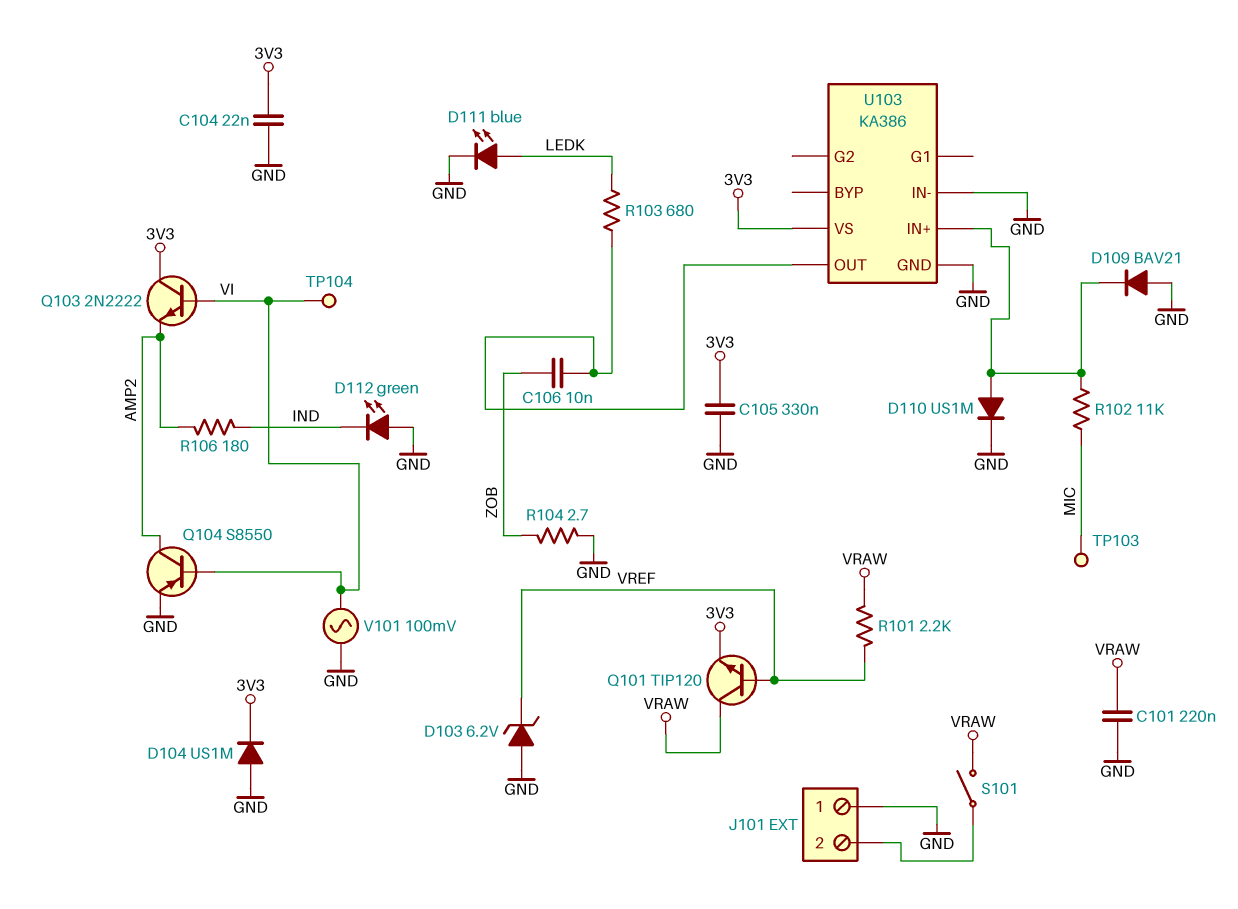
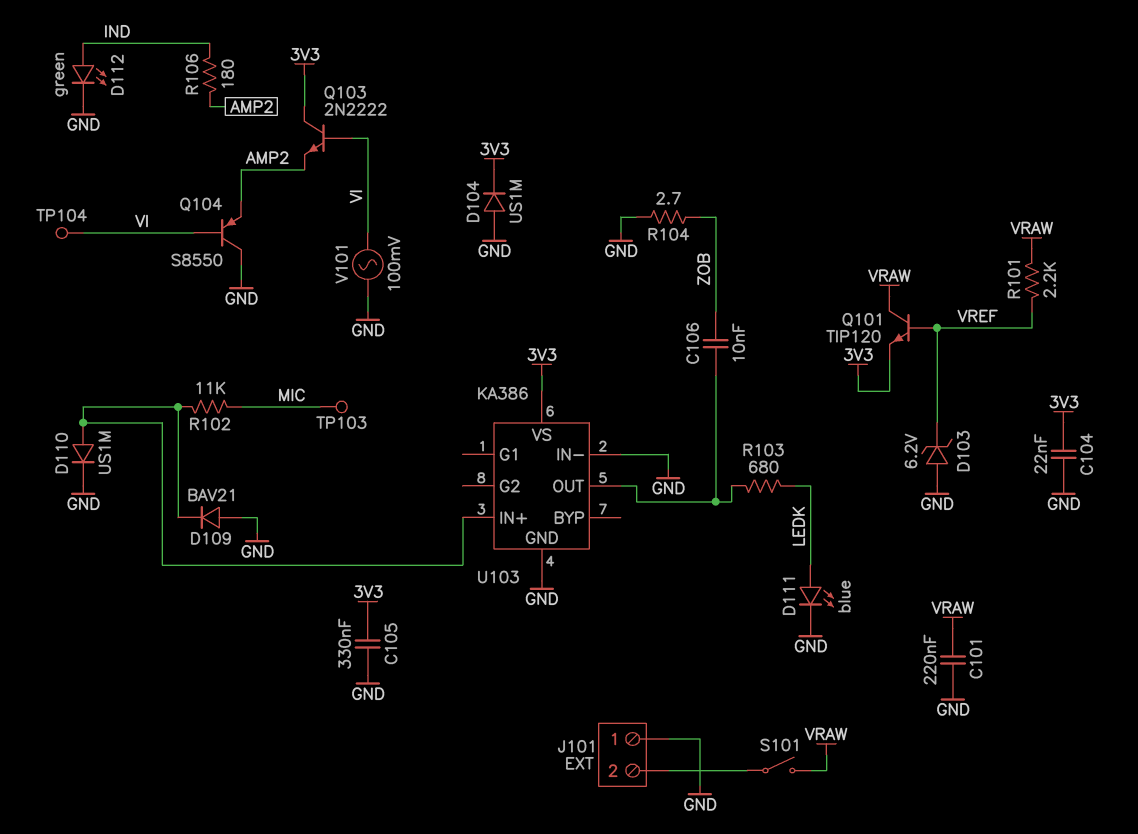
D112: LED green (A GND, K IND) -> LED green (A IND, K GND)
Q104: PNP S8550 (B VI, C AMP2, E GND) -> PNP S8550 (B VI, C GND, E AMP2)

